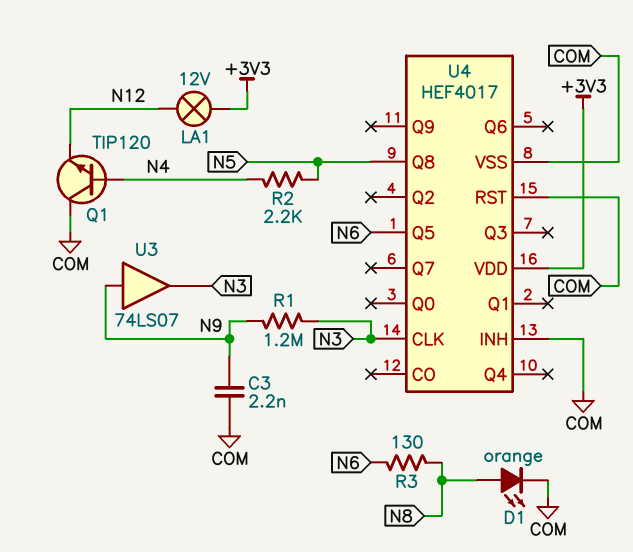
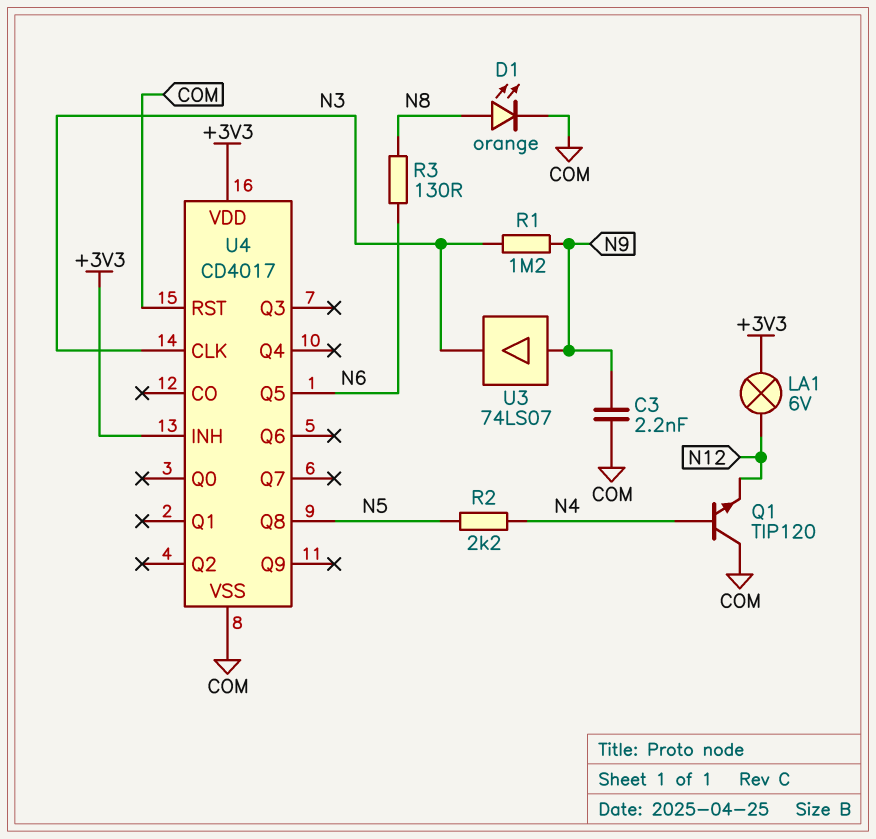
LA1: lamp 12V (+3V3, N12) -> lamp 6V (+3V3, N12)
U4: HEF4017 -> CD4017
U4 pin INH: COM -> +3V3

